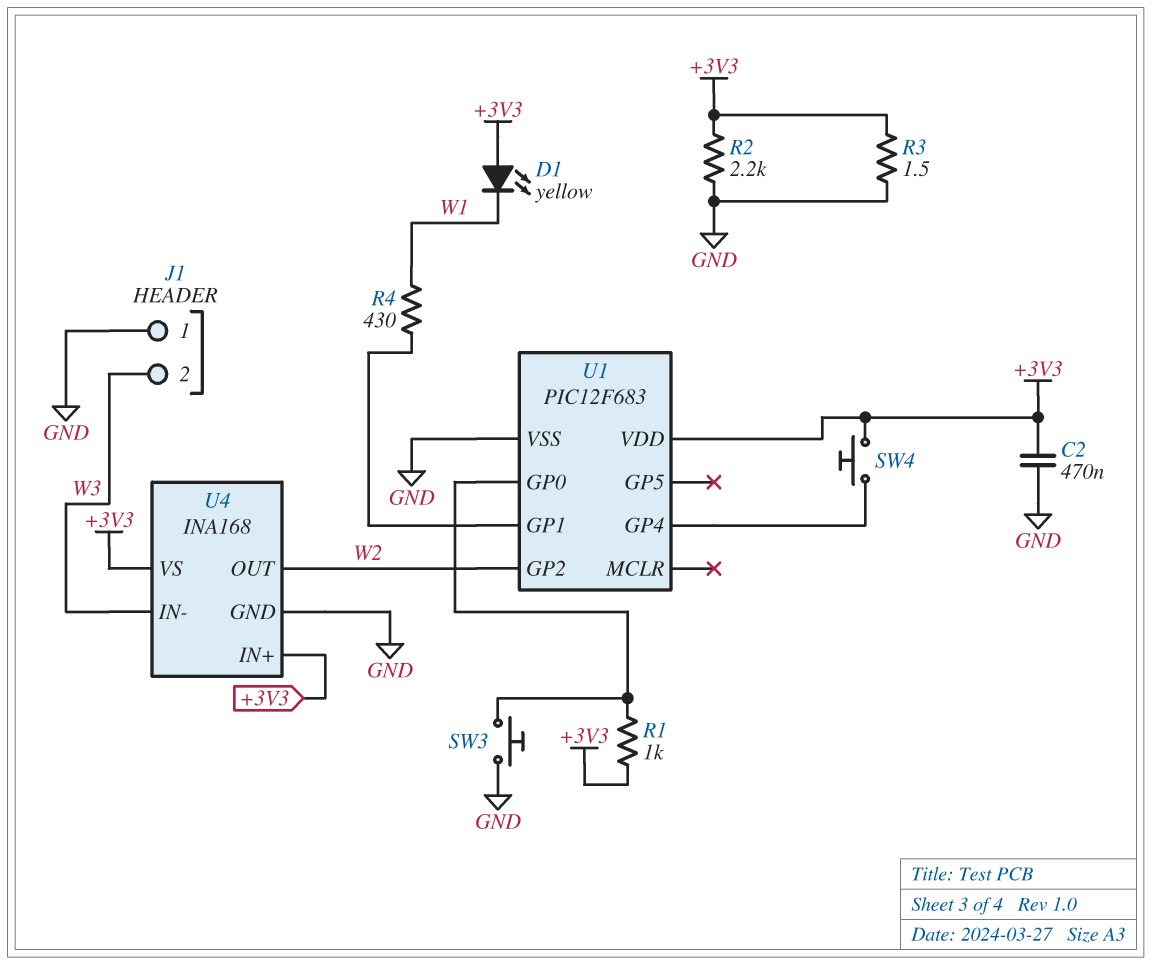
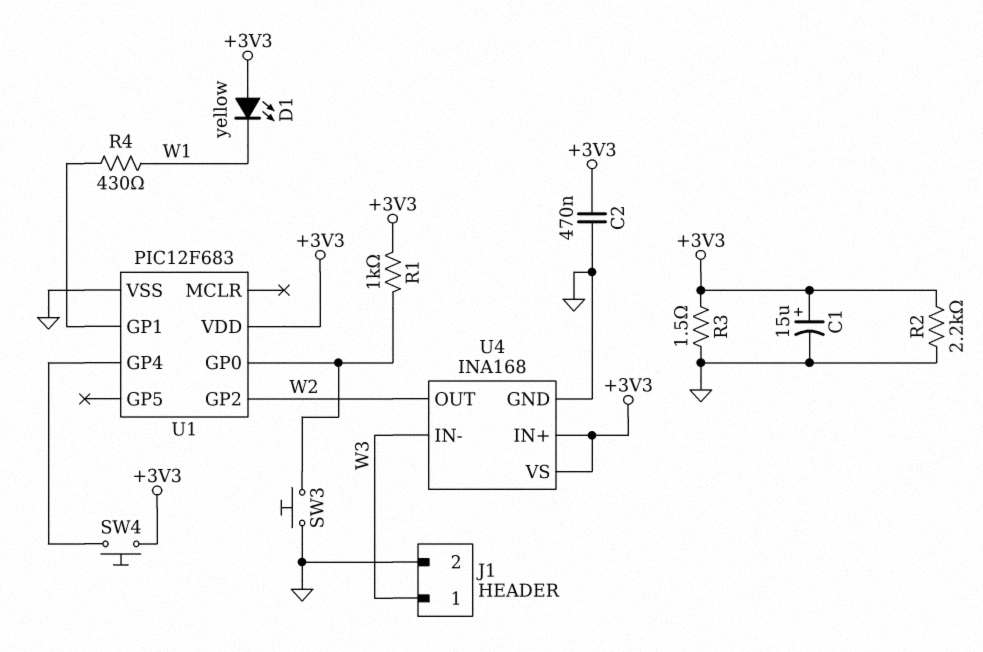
C1: none -> 15uF (plus +3V3, minus GND)
J1 pin 1: GND -> W3
J1 pin 2: W3 -> GND

